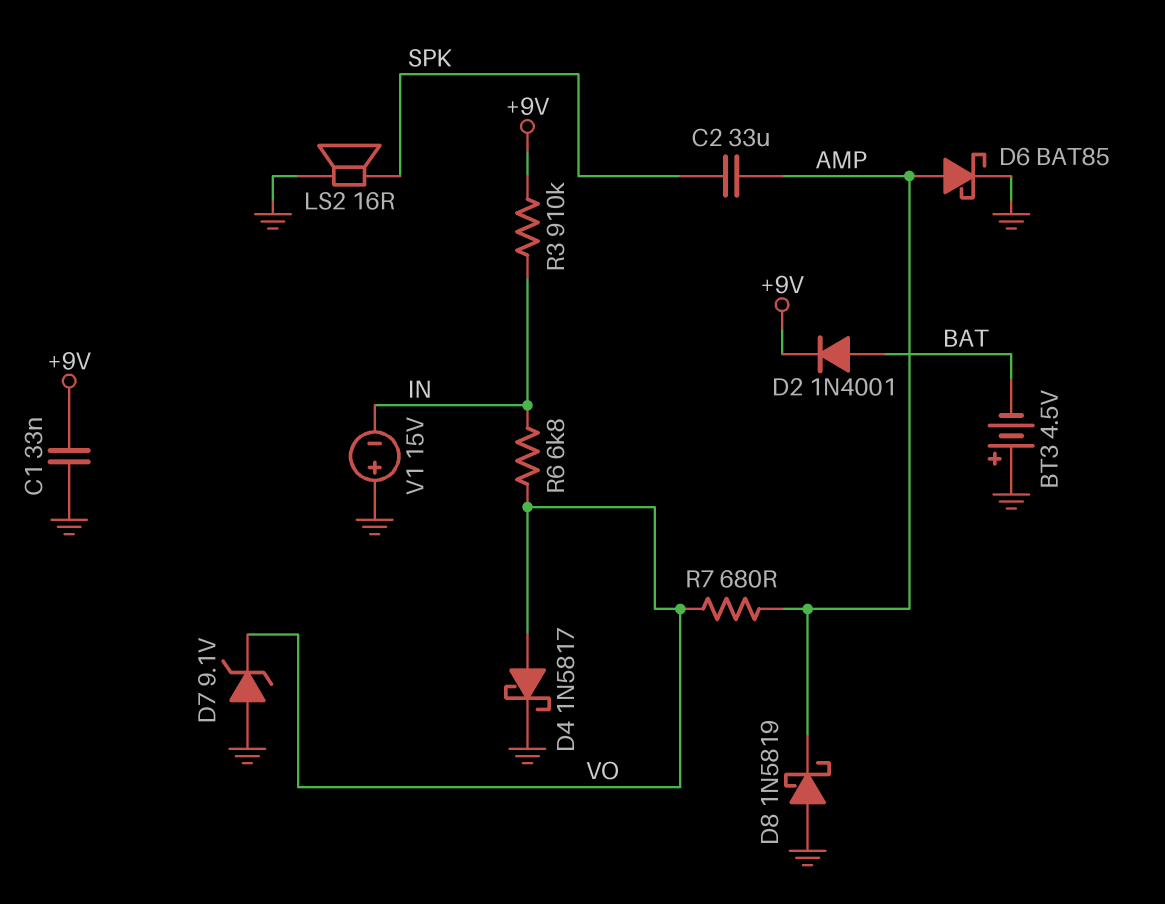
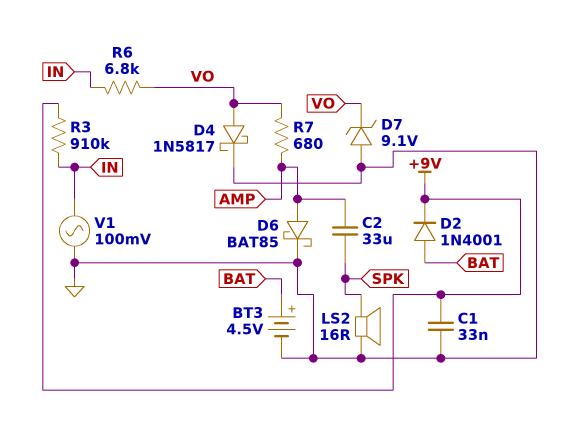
BT3: 4.5V (plus GND, minus BAT) -> 4.5V (plus BAT, minus GND)
D8: schottky 1N5819 (A GND, K AMP) -> none
V1: 15V (plus GND, minus IN) -> AC 100mV (GND, IN)

